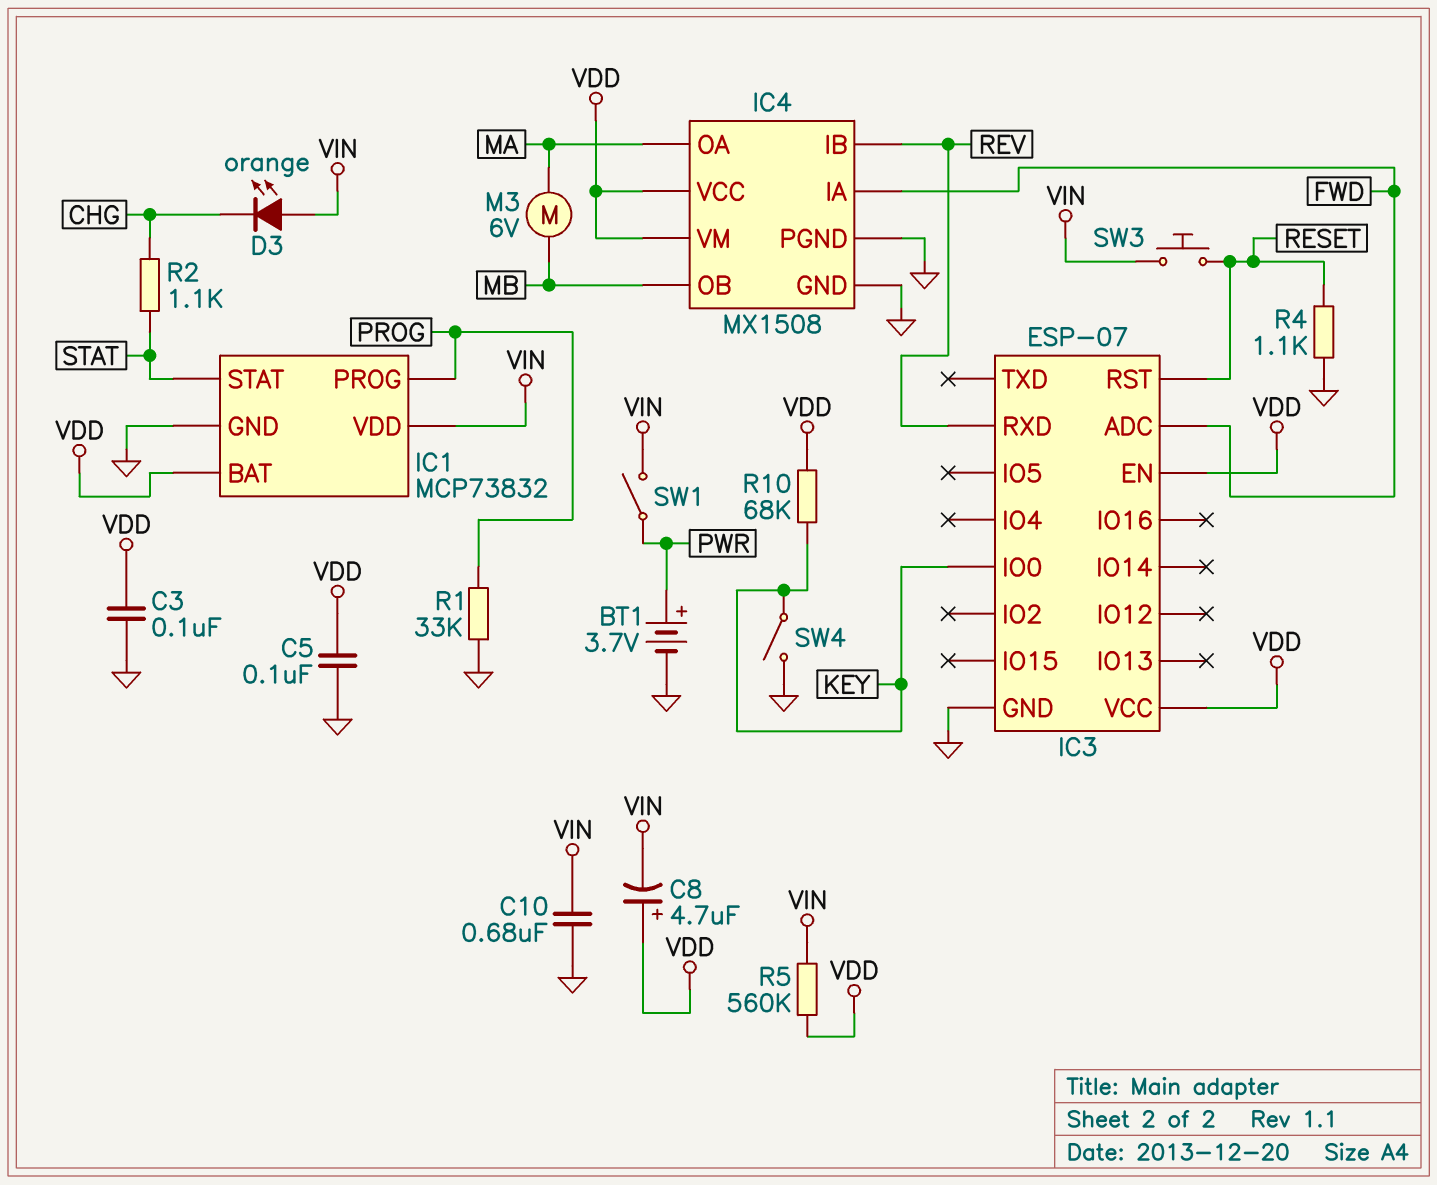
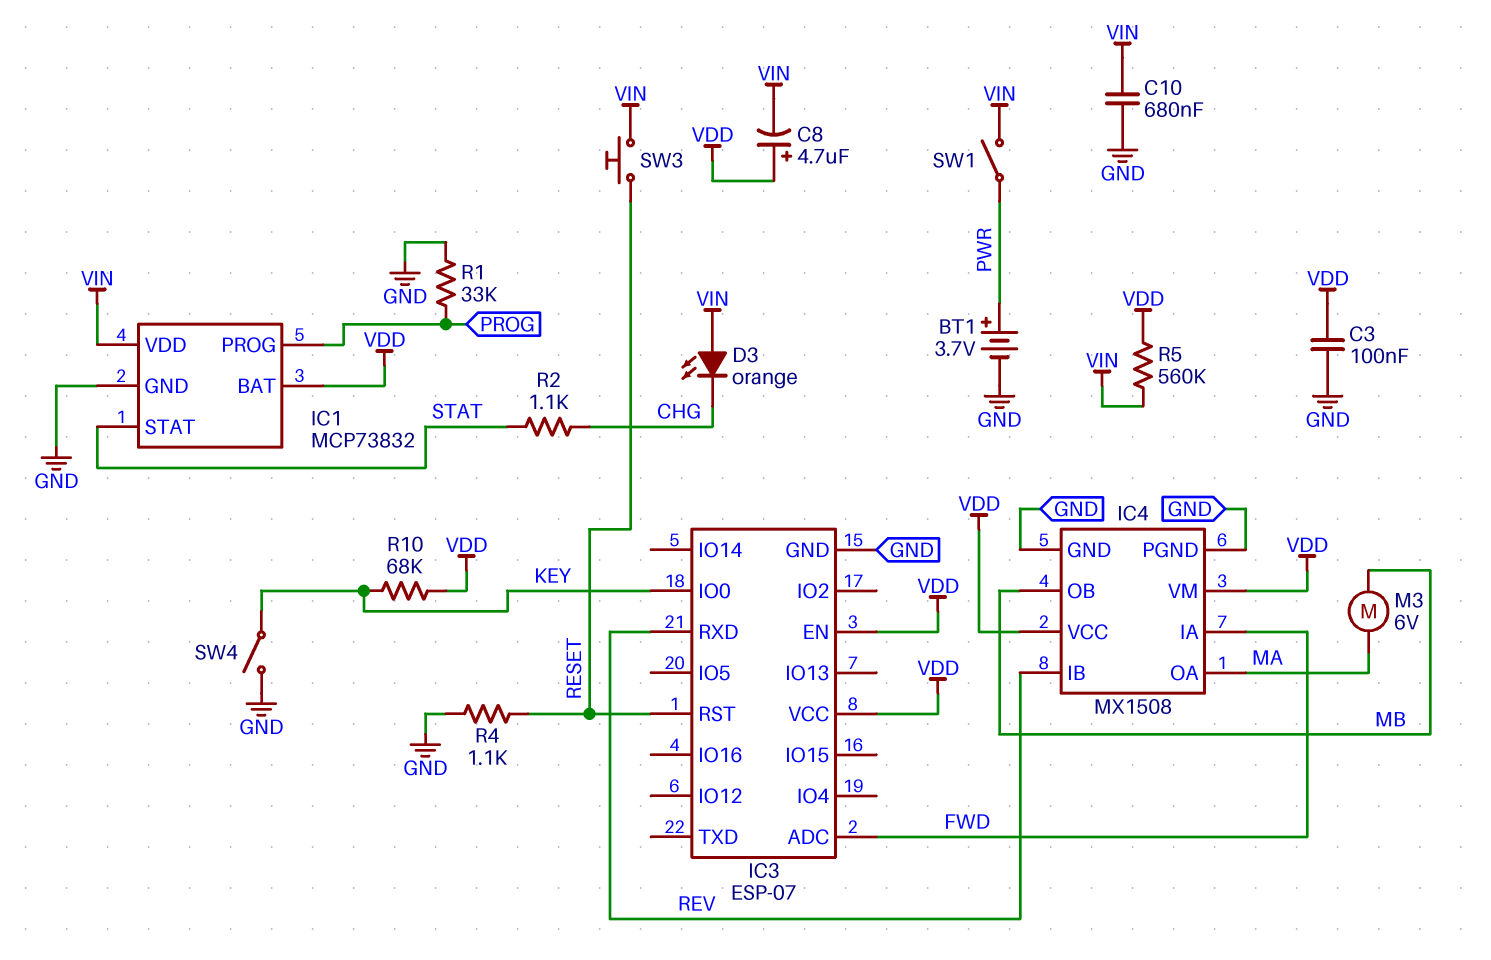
C5: 100nF (GND, VDD) -> none

